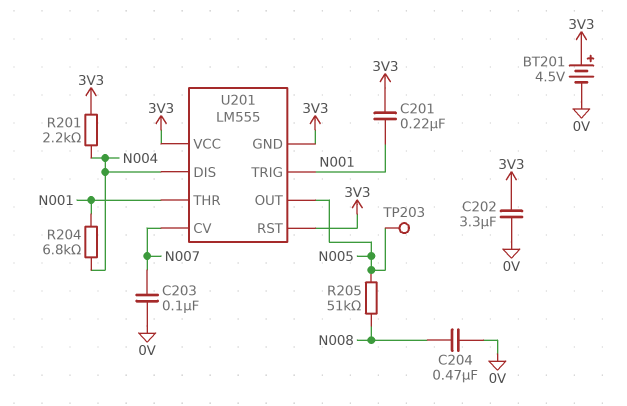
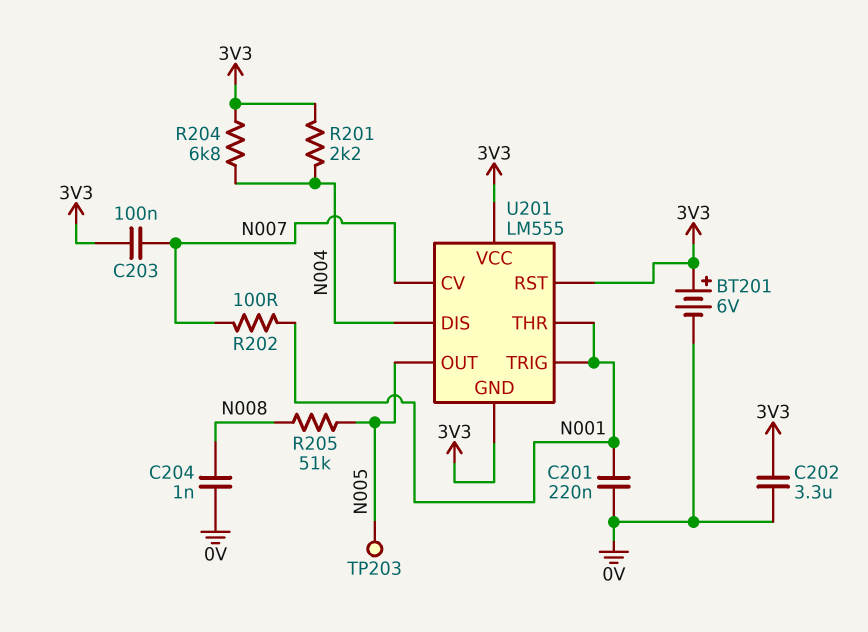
BT201: 4.5V (plus 3V3, minus 0V) -> 6V (plus 3V3, minus 0V)
C201: 220nF (3V3, N001) -> 220nF (0V, N001)
C203: 100nF (0V, N007) -> 100nF (3V3, N007)
C204: 470nF (0V, N008) -> 1nF (0V, N008)
R202: none -> 100 (N001, N007)
R204: 6.8k (N001, N004) -> 6.8k (3V3, N004)

